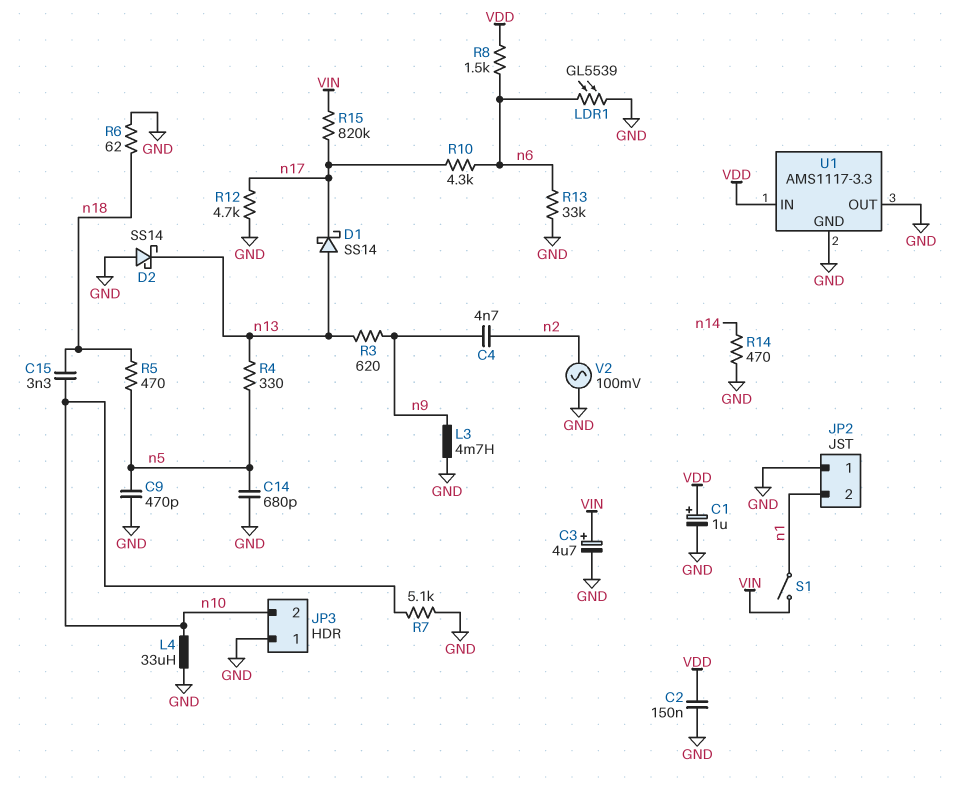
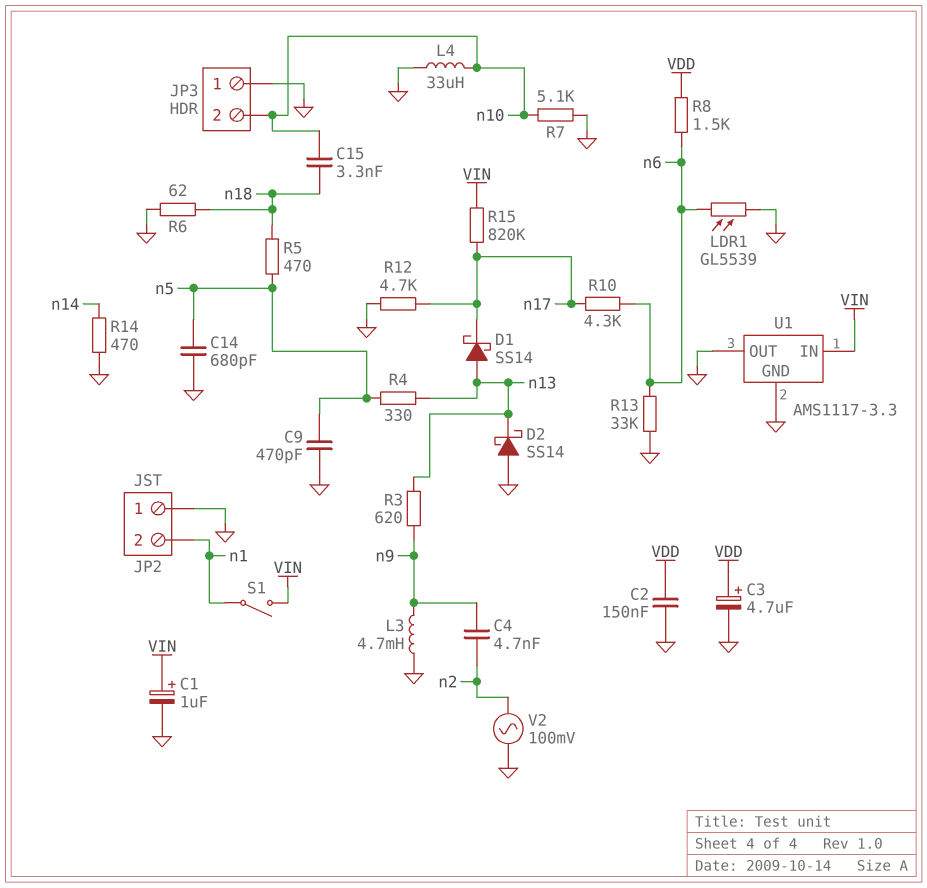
C1: 1uF (plus VDD, minus GND) -> 1uF (plus VIN, minus GND)
C3: 4.7uF (plus VIN, minus GND) -> 4.7uF (plus VDD, minus GND)
U1 pin IN: VDD -> VIN

